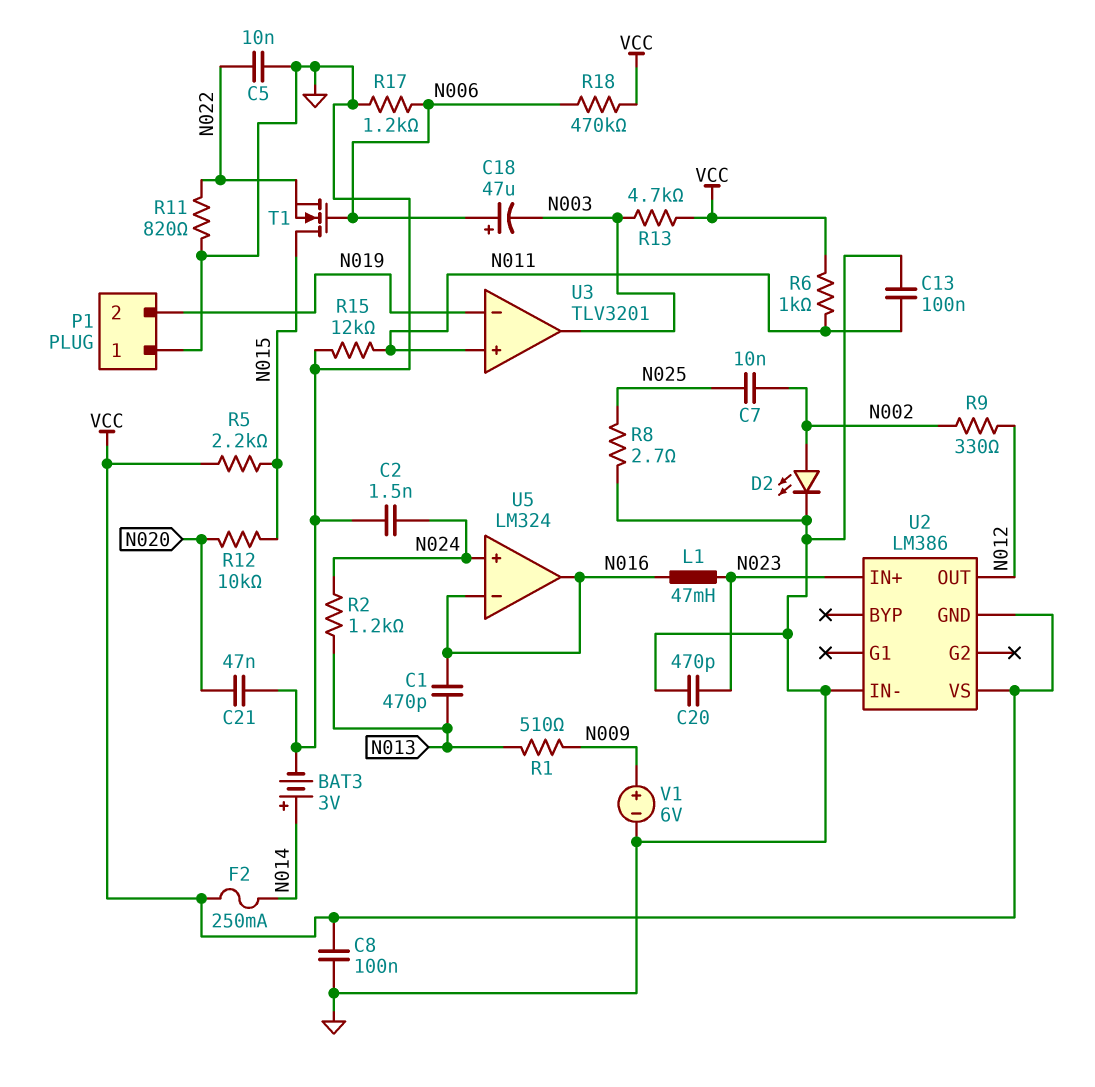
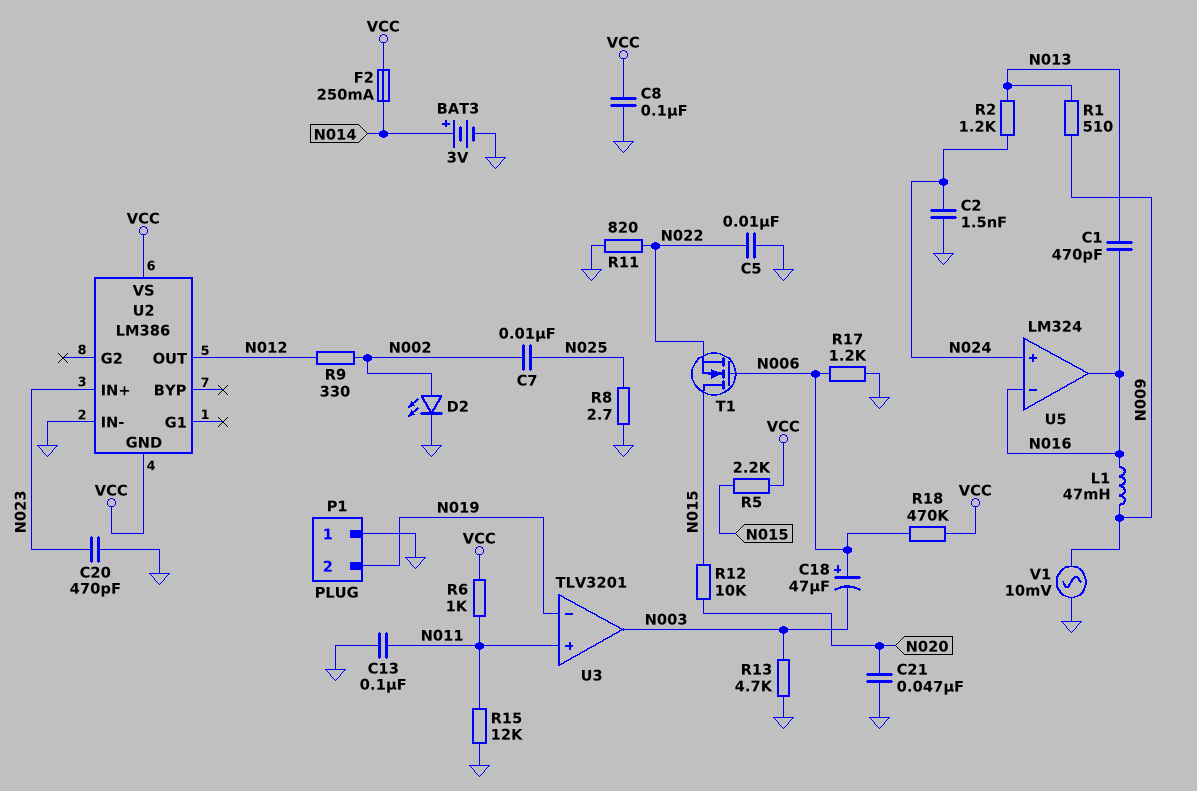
L1: 47mH (N016, N023) -> 47mH (N009, N016)
R13: 4.7k (N003, VCC) -> 4.7k (GND, N003)
V1: 6V (plus N009, minus GND) -> AC 10mV (GND, N009)

